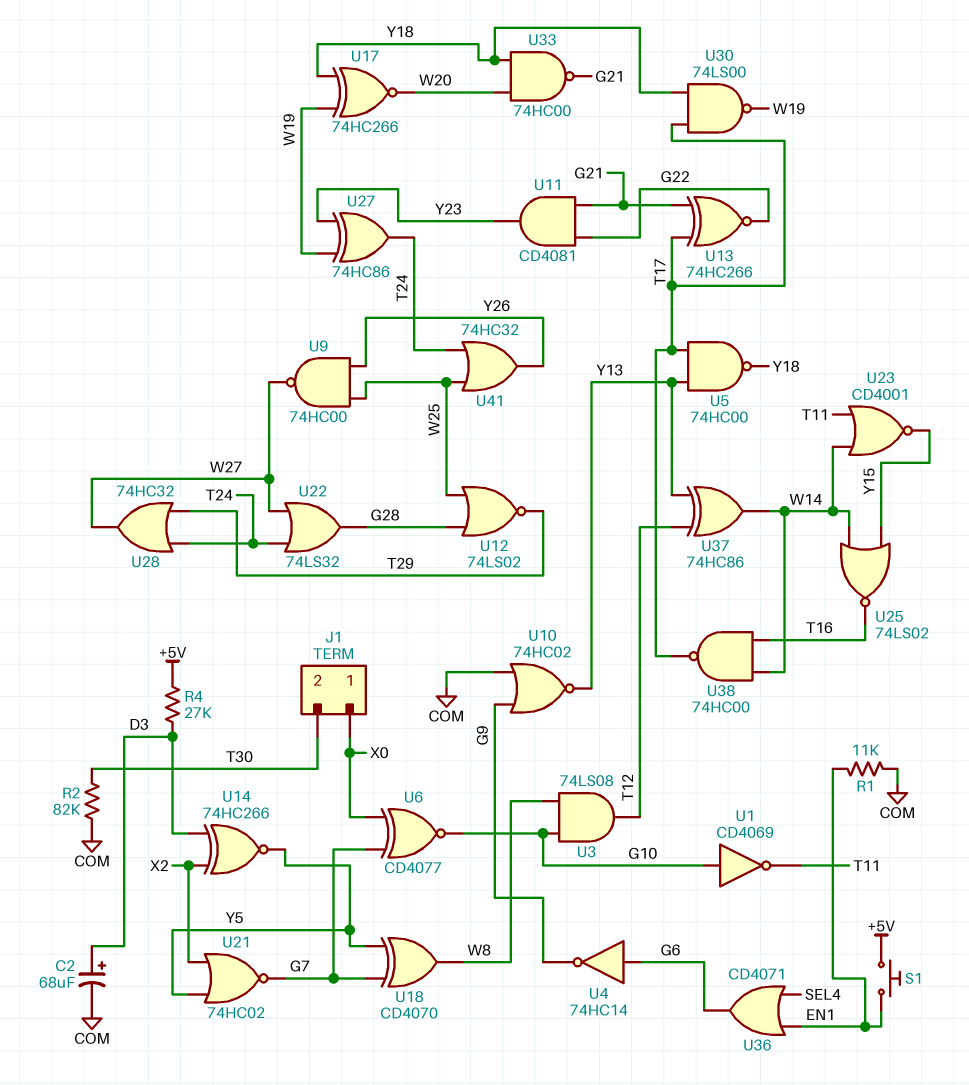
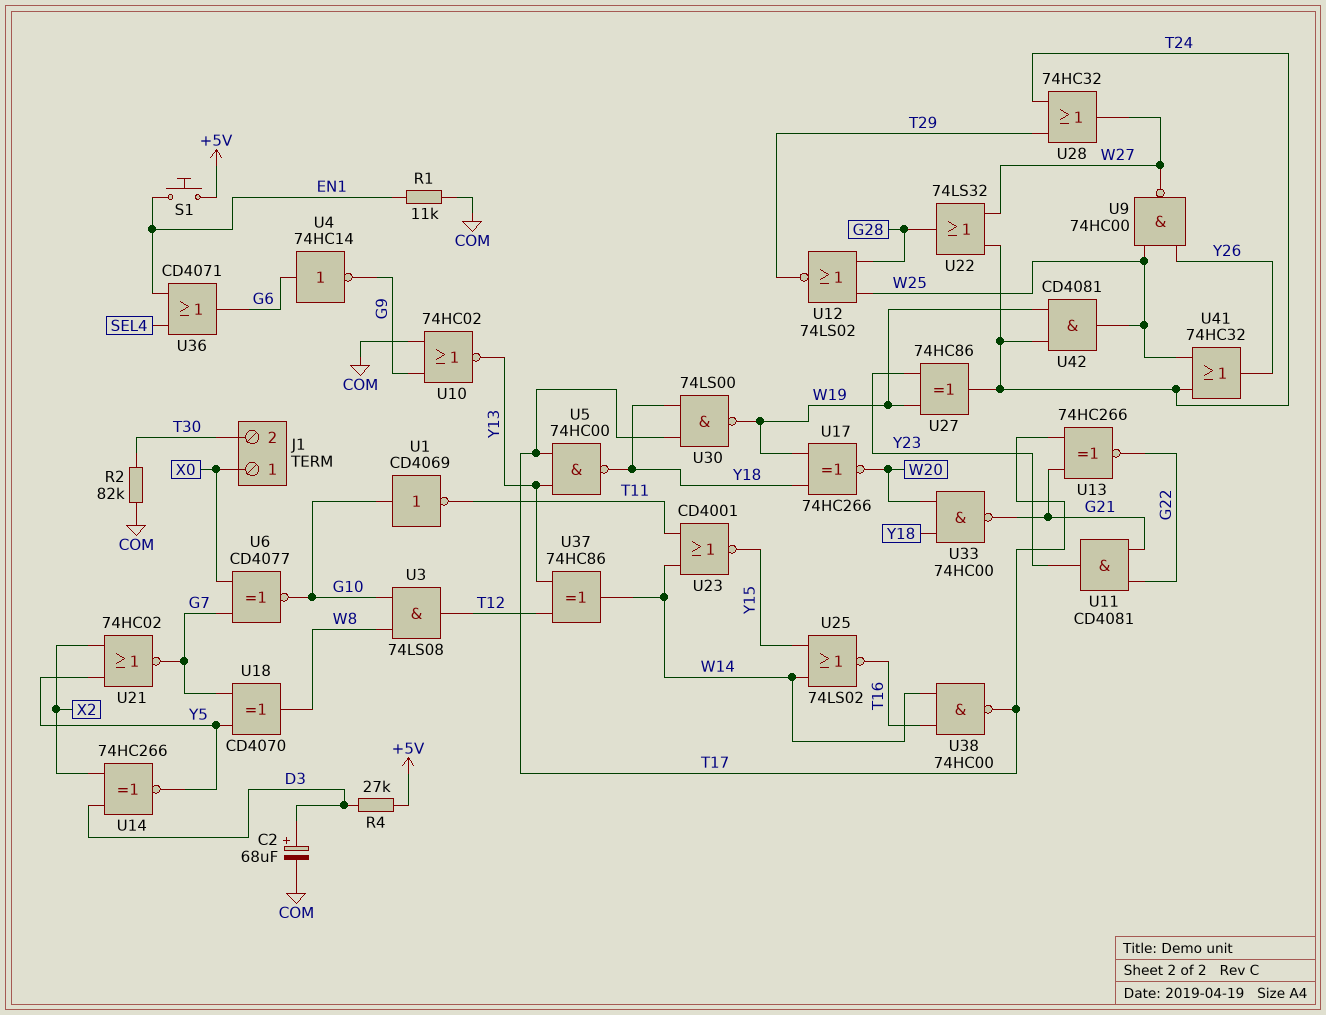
U42: none -> AND CD4081 (in T24, in W19, out W25)

